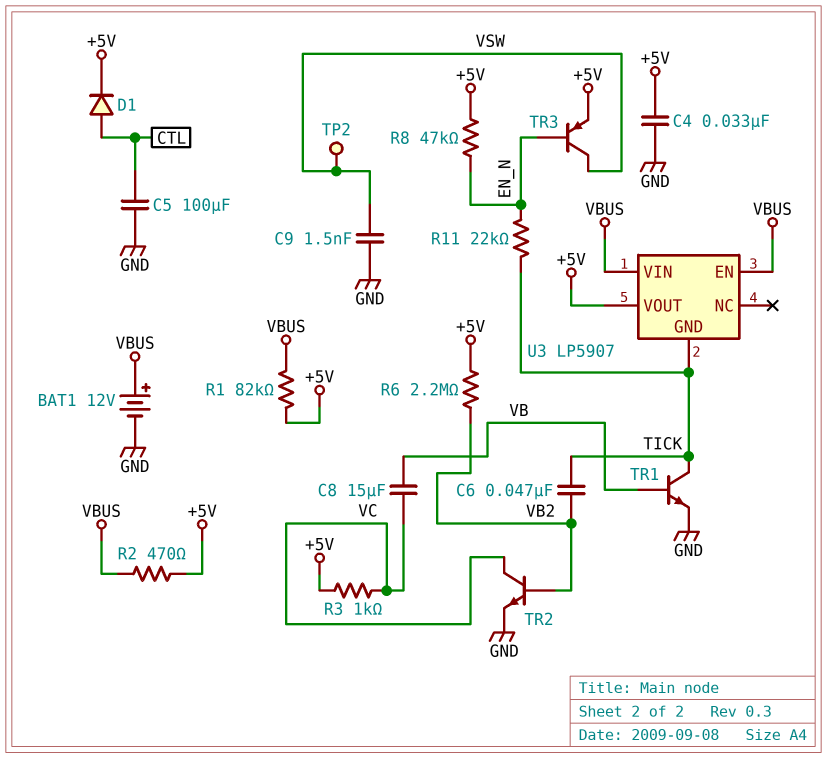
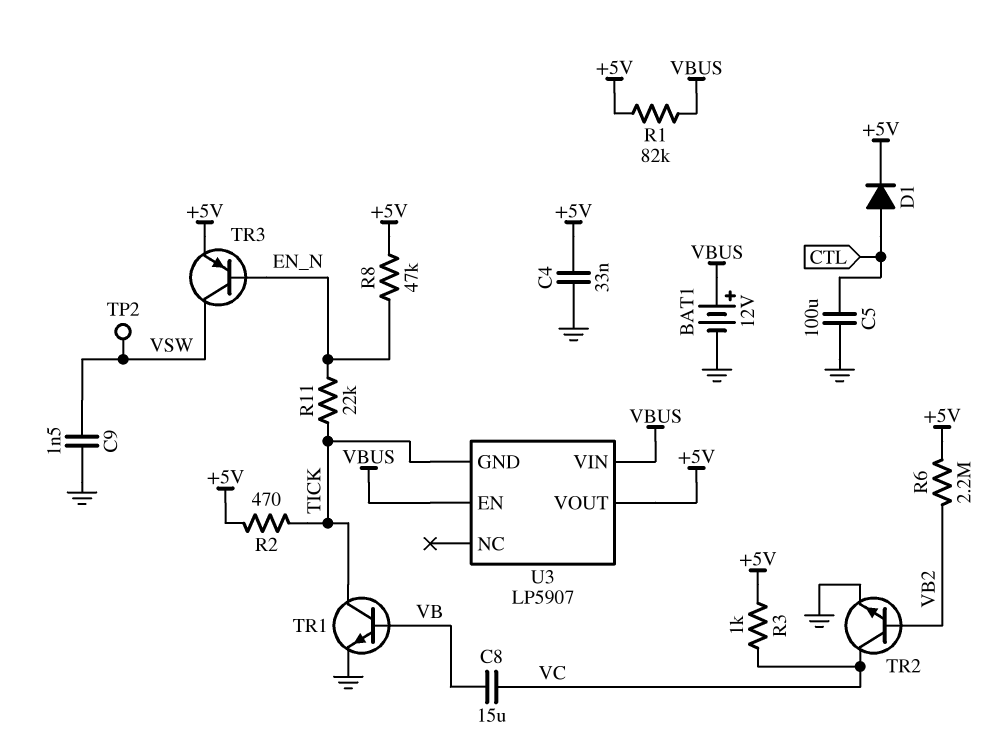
C6: 47nF (TICK, VB2) -> none
R2: 470 (+5V, VBUS) -> 470 (+5V, TICK)

